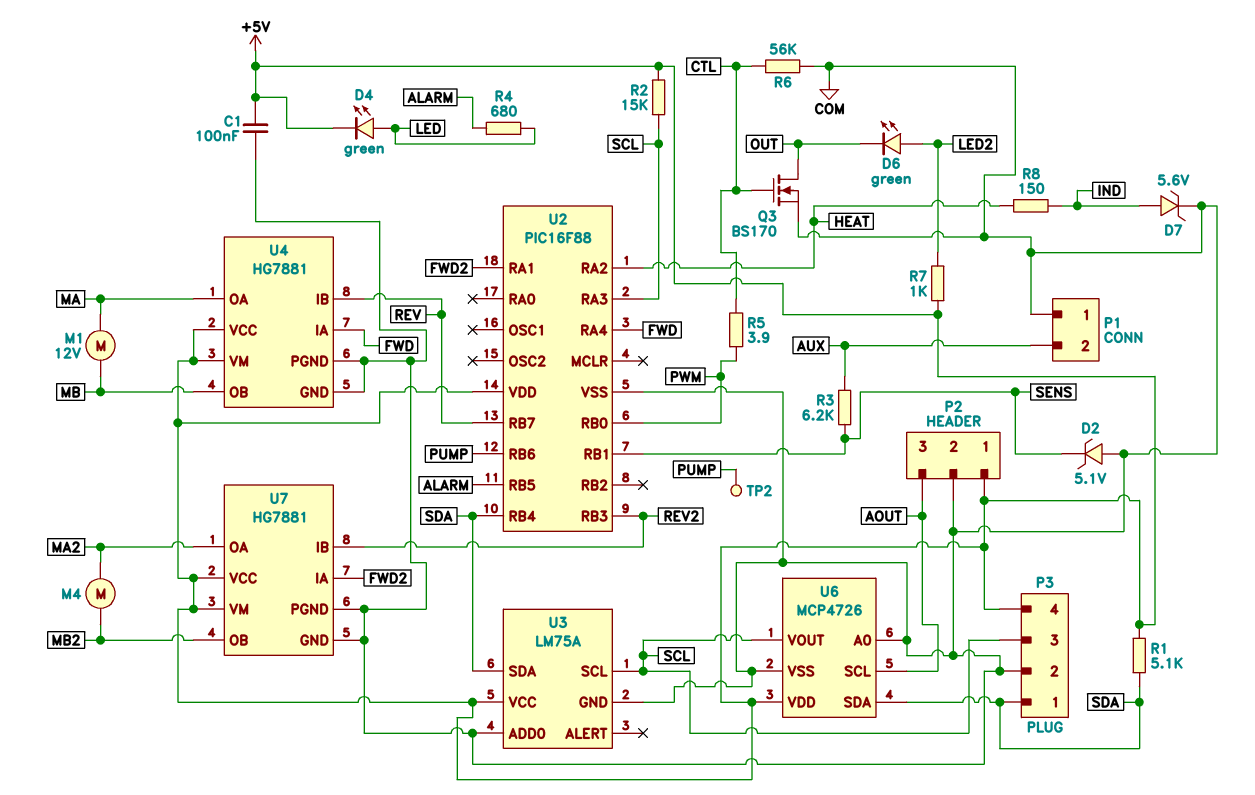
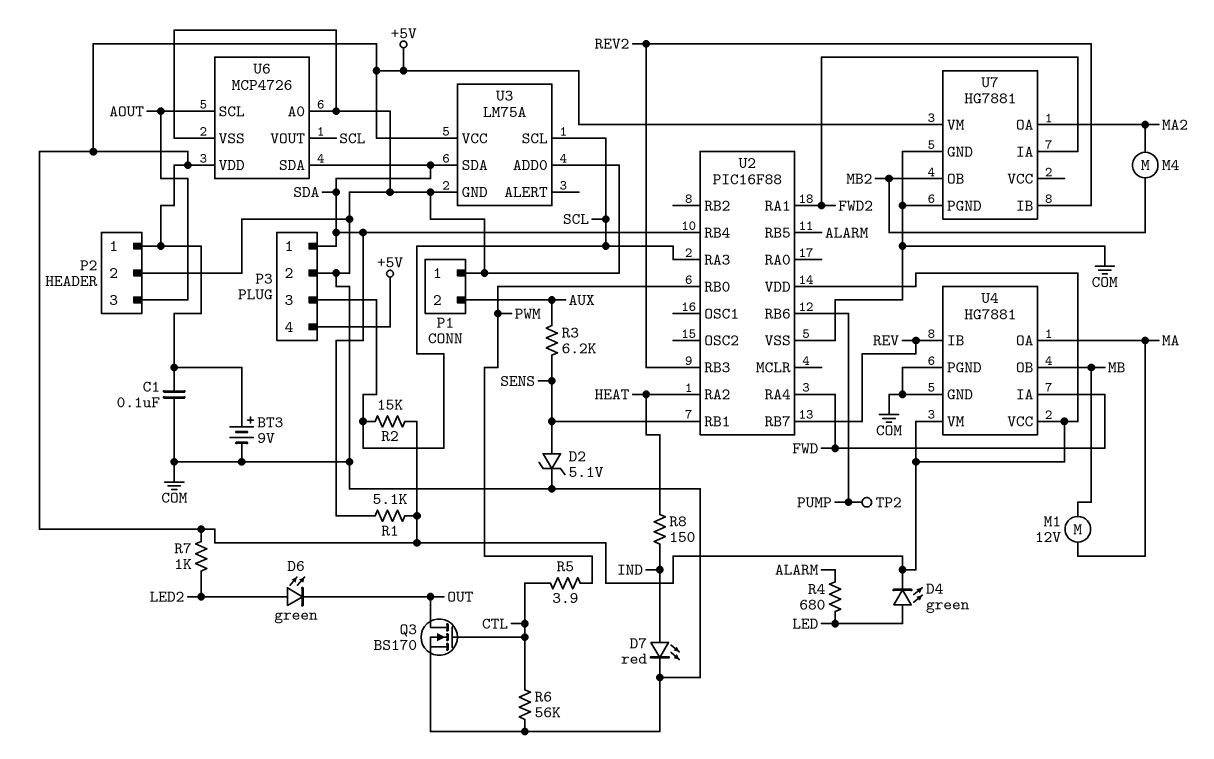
BT3: none -> 9V (plus +5V, minus COM)
D2: zener 5.1V (A COM, K SENS) -> zener 5.1V (A SENS, K COM)
D7: zener 5.6V (A IND, K COM) -> LED red (A IND, K COM)
U7 pin VCC: +5V -> none

